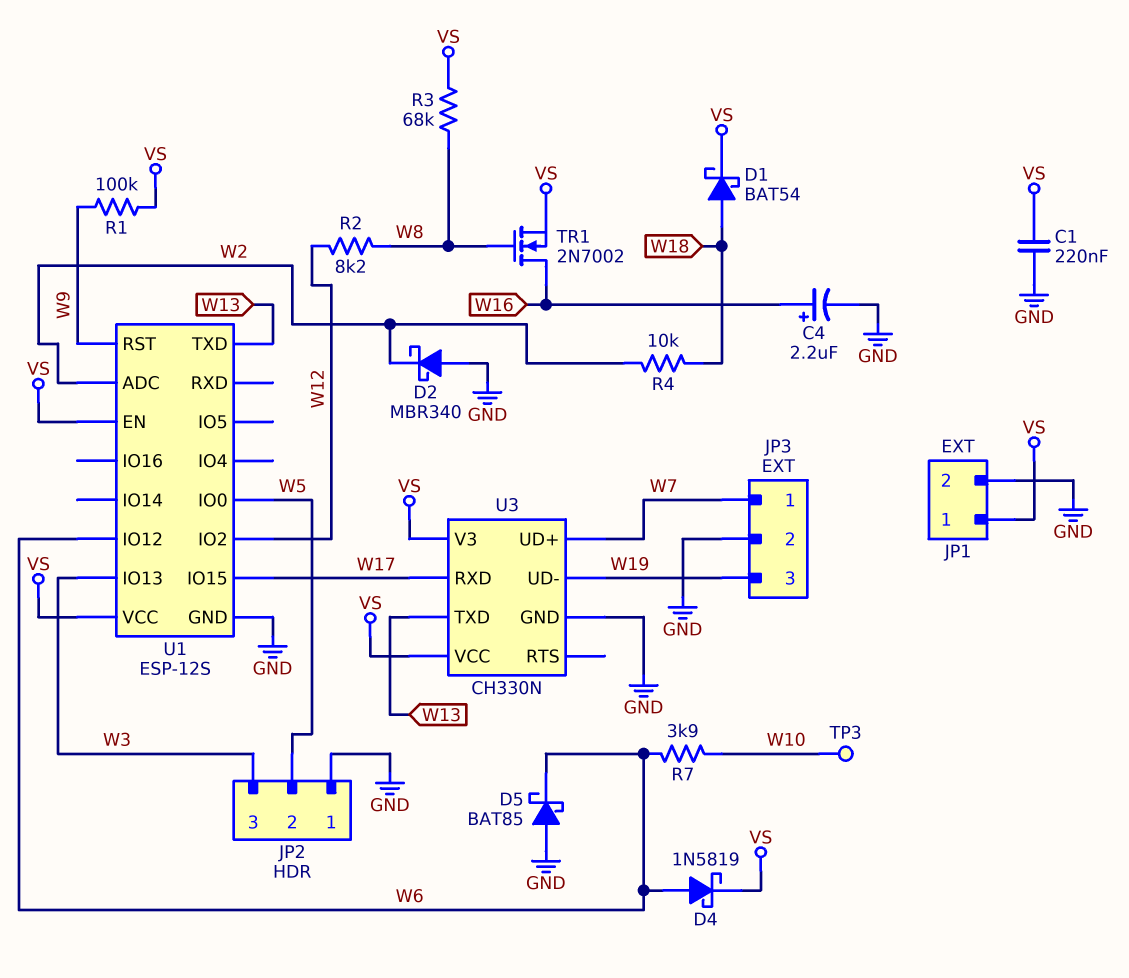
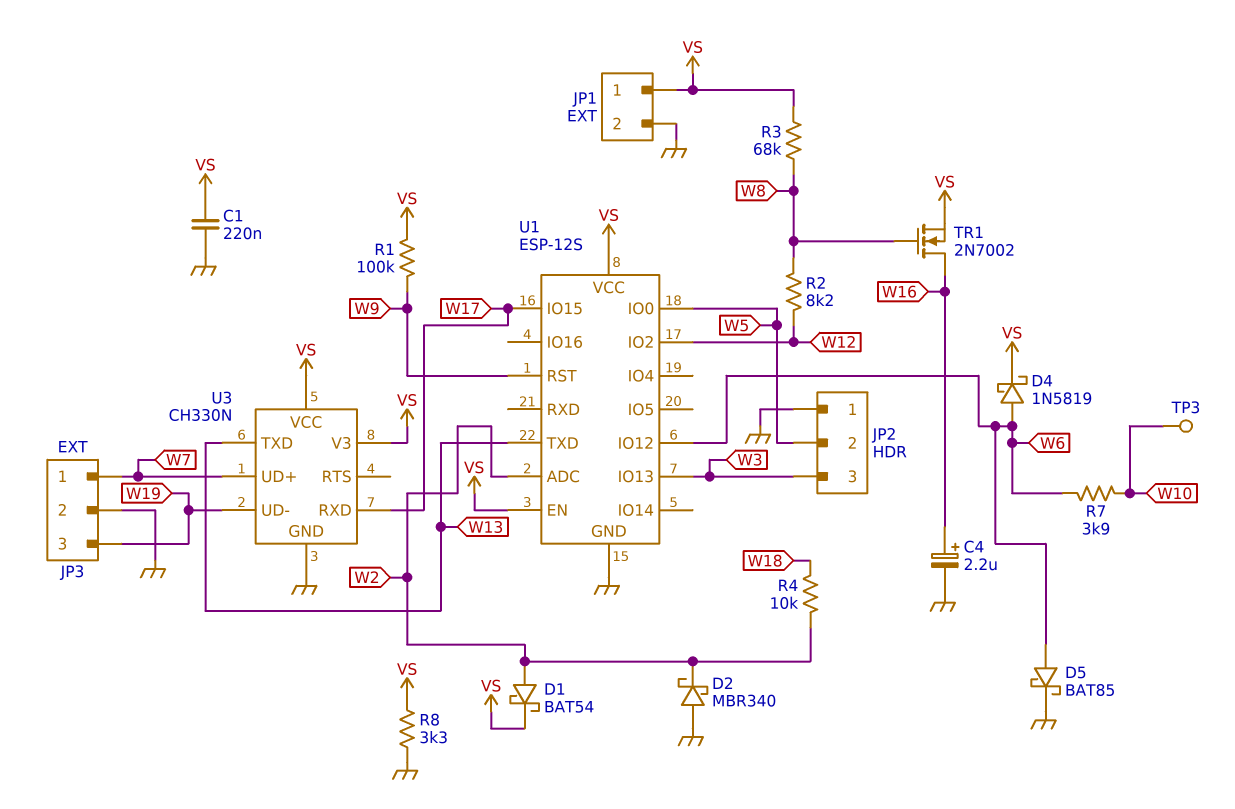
D1: schottky BAT54 (A W18, K VS) -> schottky BAT54 (A W2, K VS)
D5: schottky BAT85 (A GND, K W6) -> schottky BAT85 (A W6, K GND)
R8: none -> 3.3k (GND, VS)

